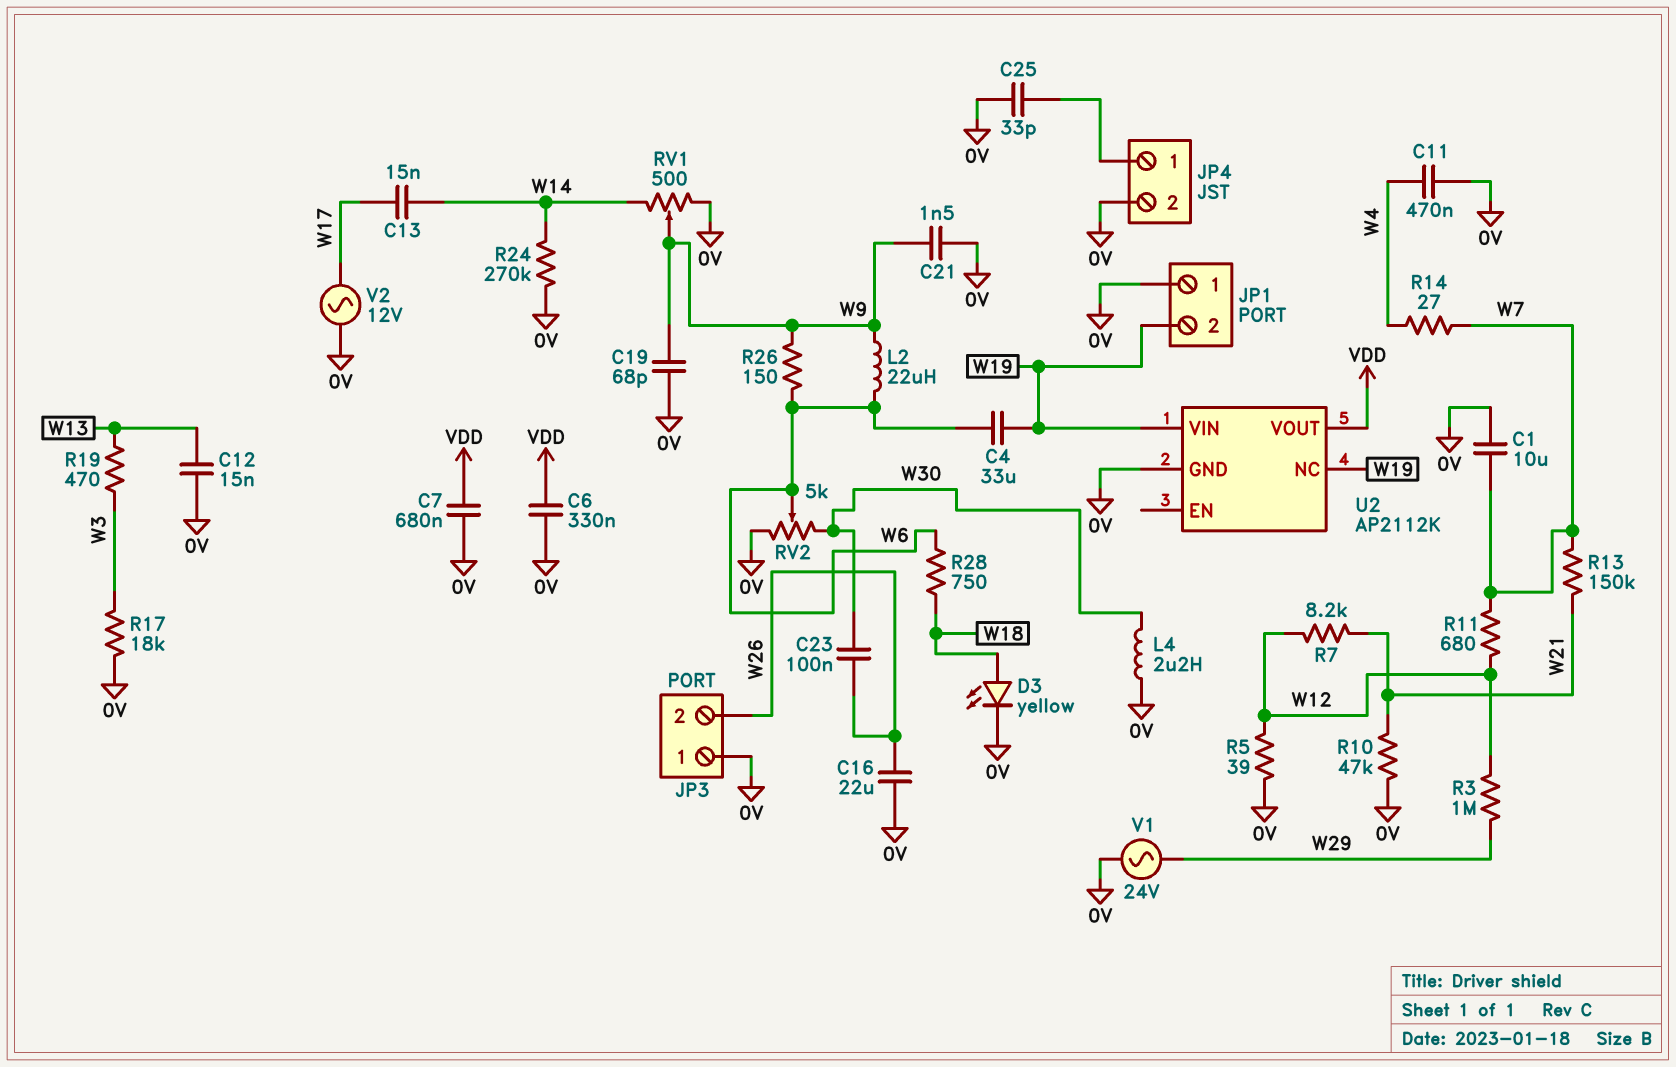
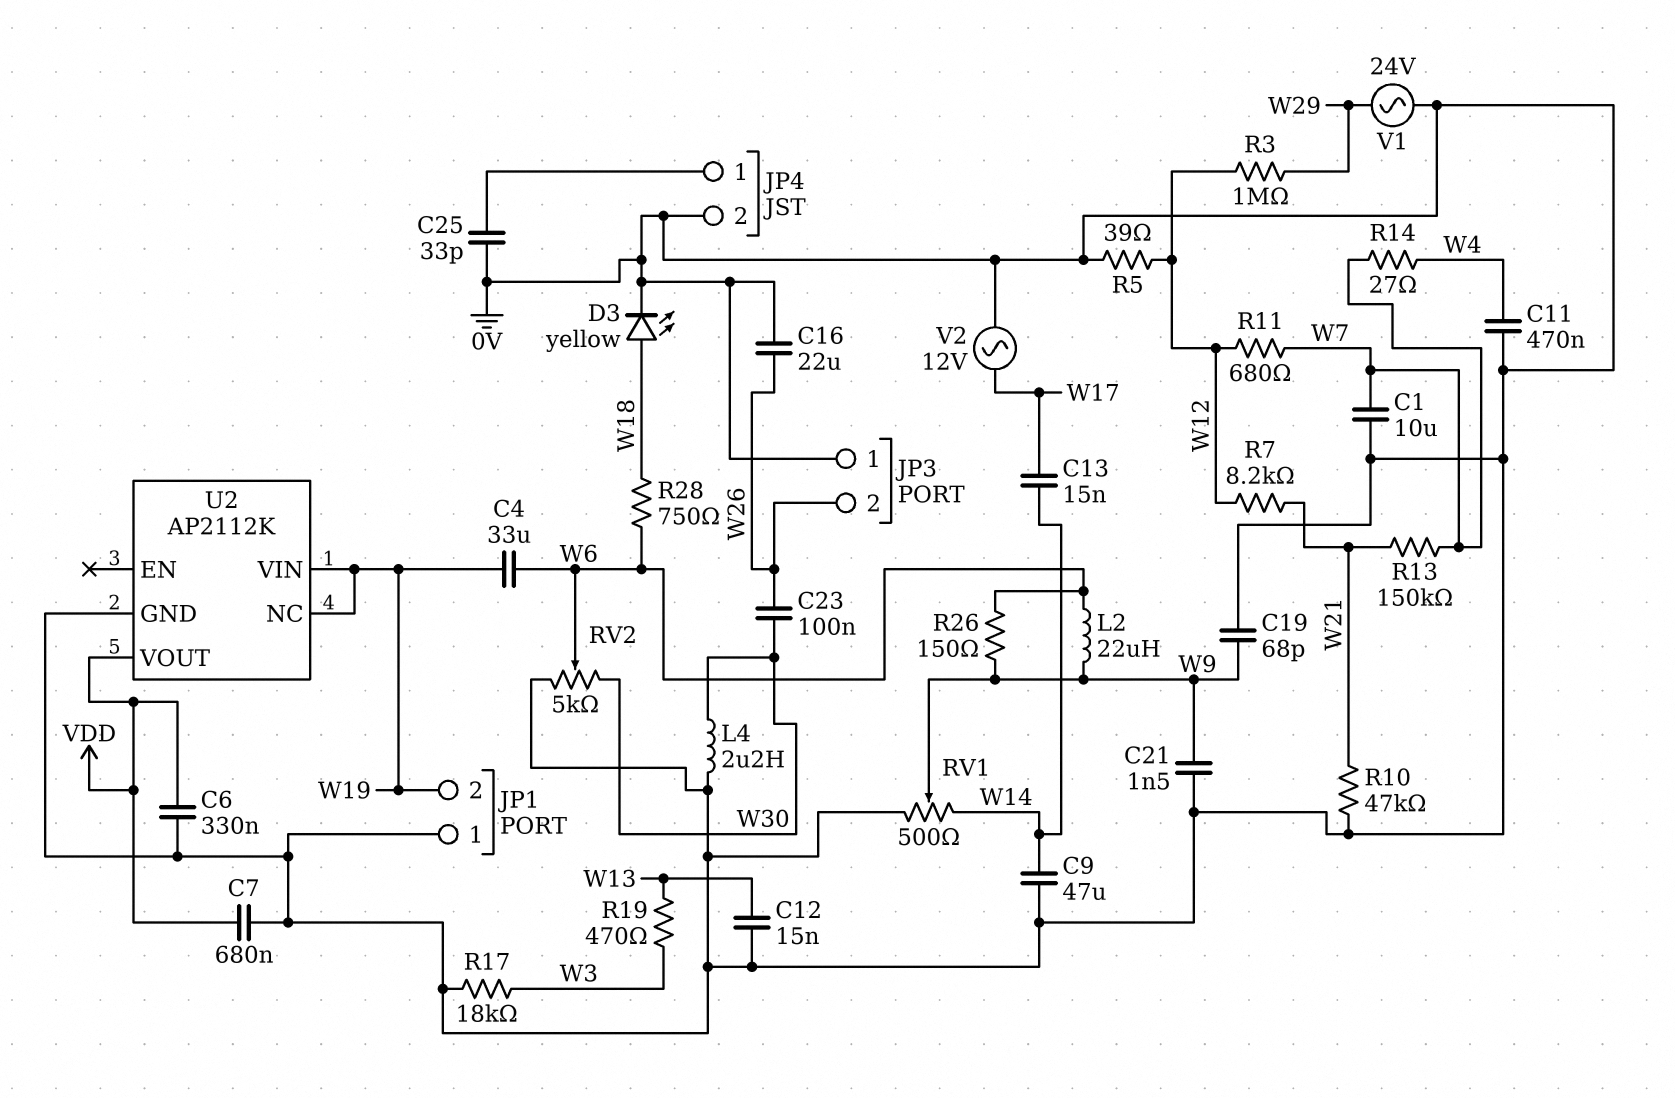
C9: none -> 47uF (0V, W14)
R24: 270k (0V, W14) -> none

